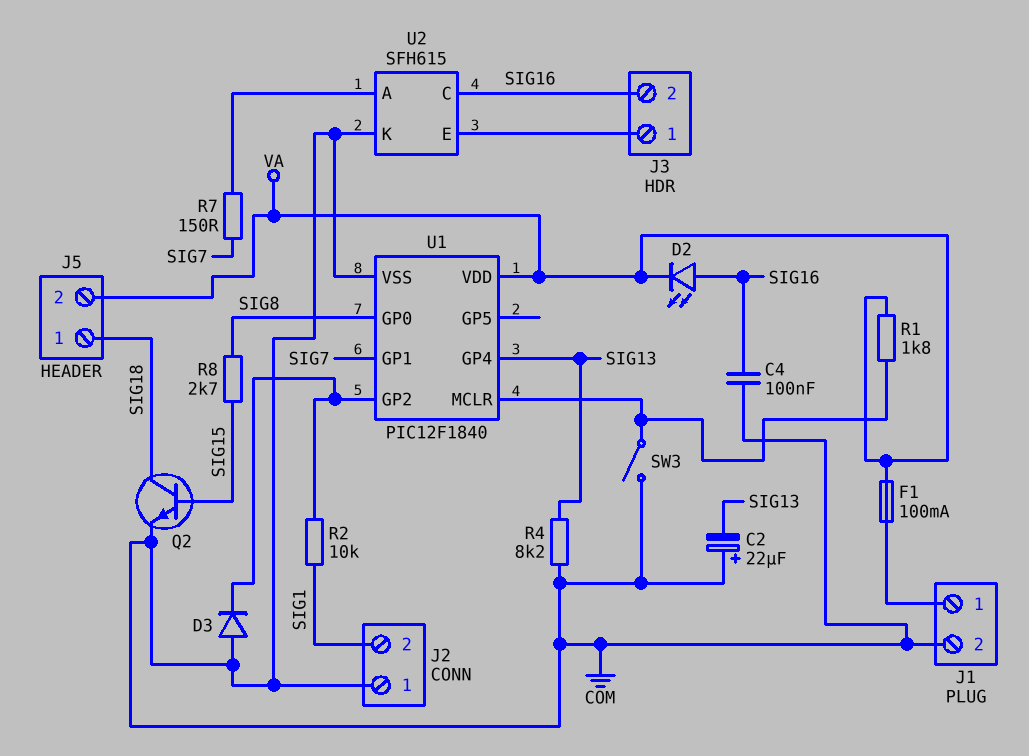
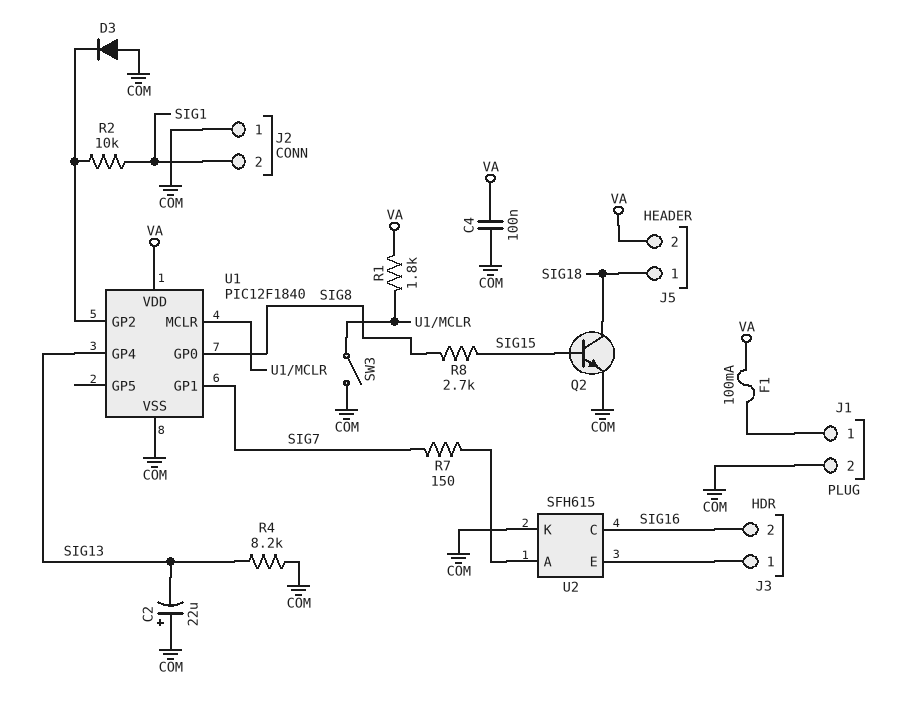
C4: 100nF (COM, SIG16) -> 100nF (COM, VA)
D2: LED (A SIG16, K VA) -> none

